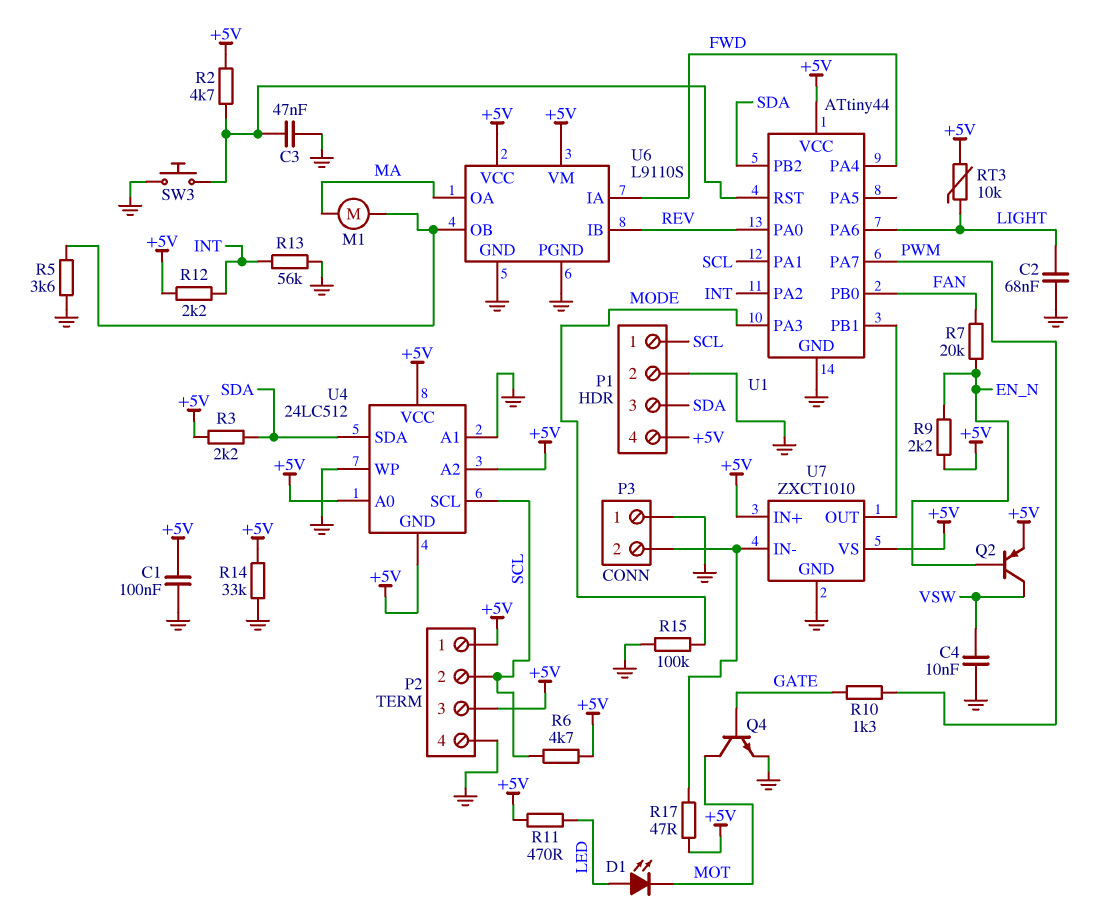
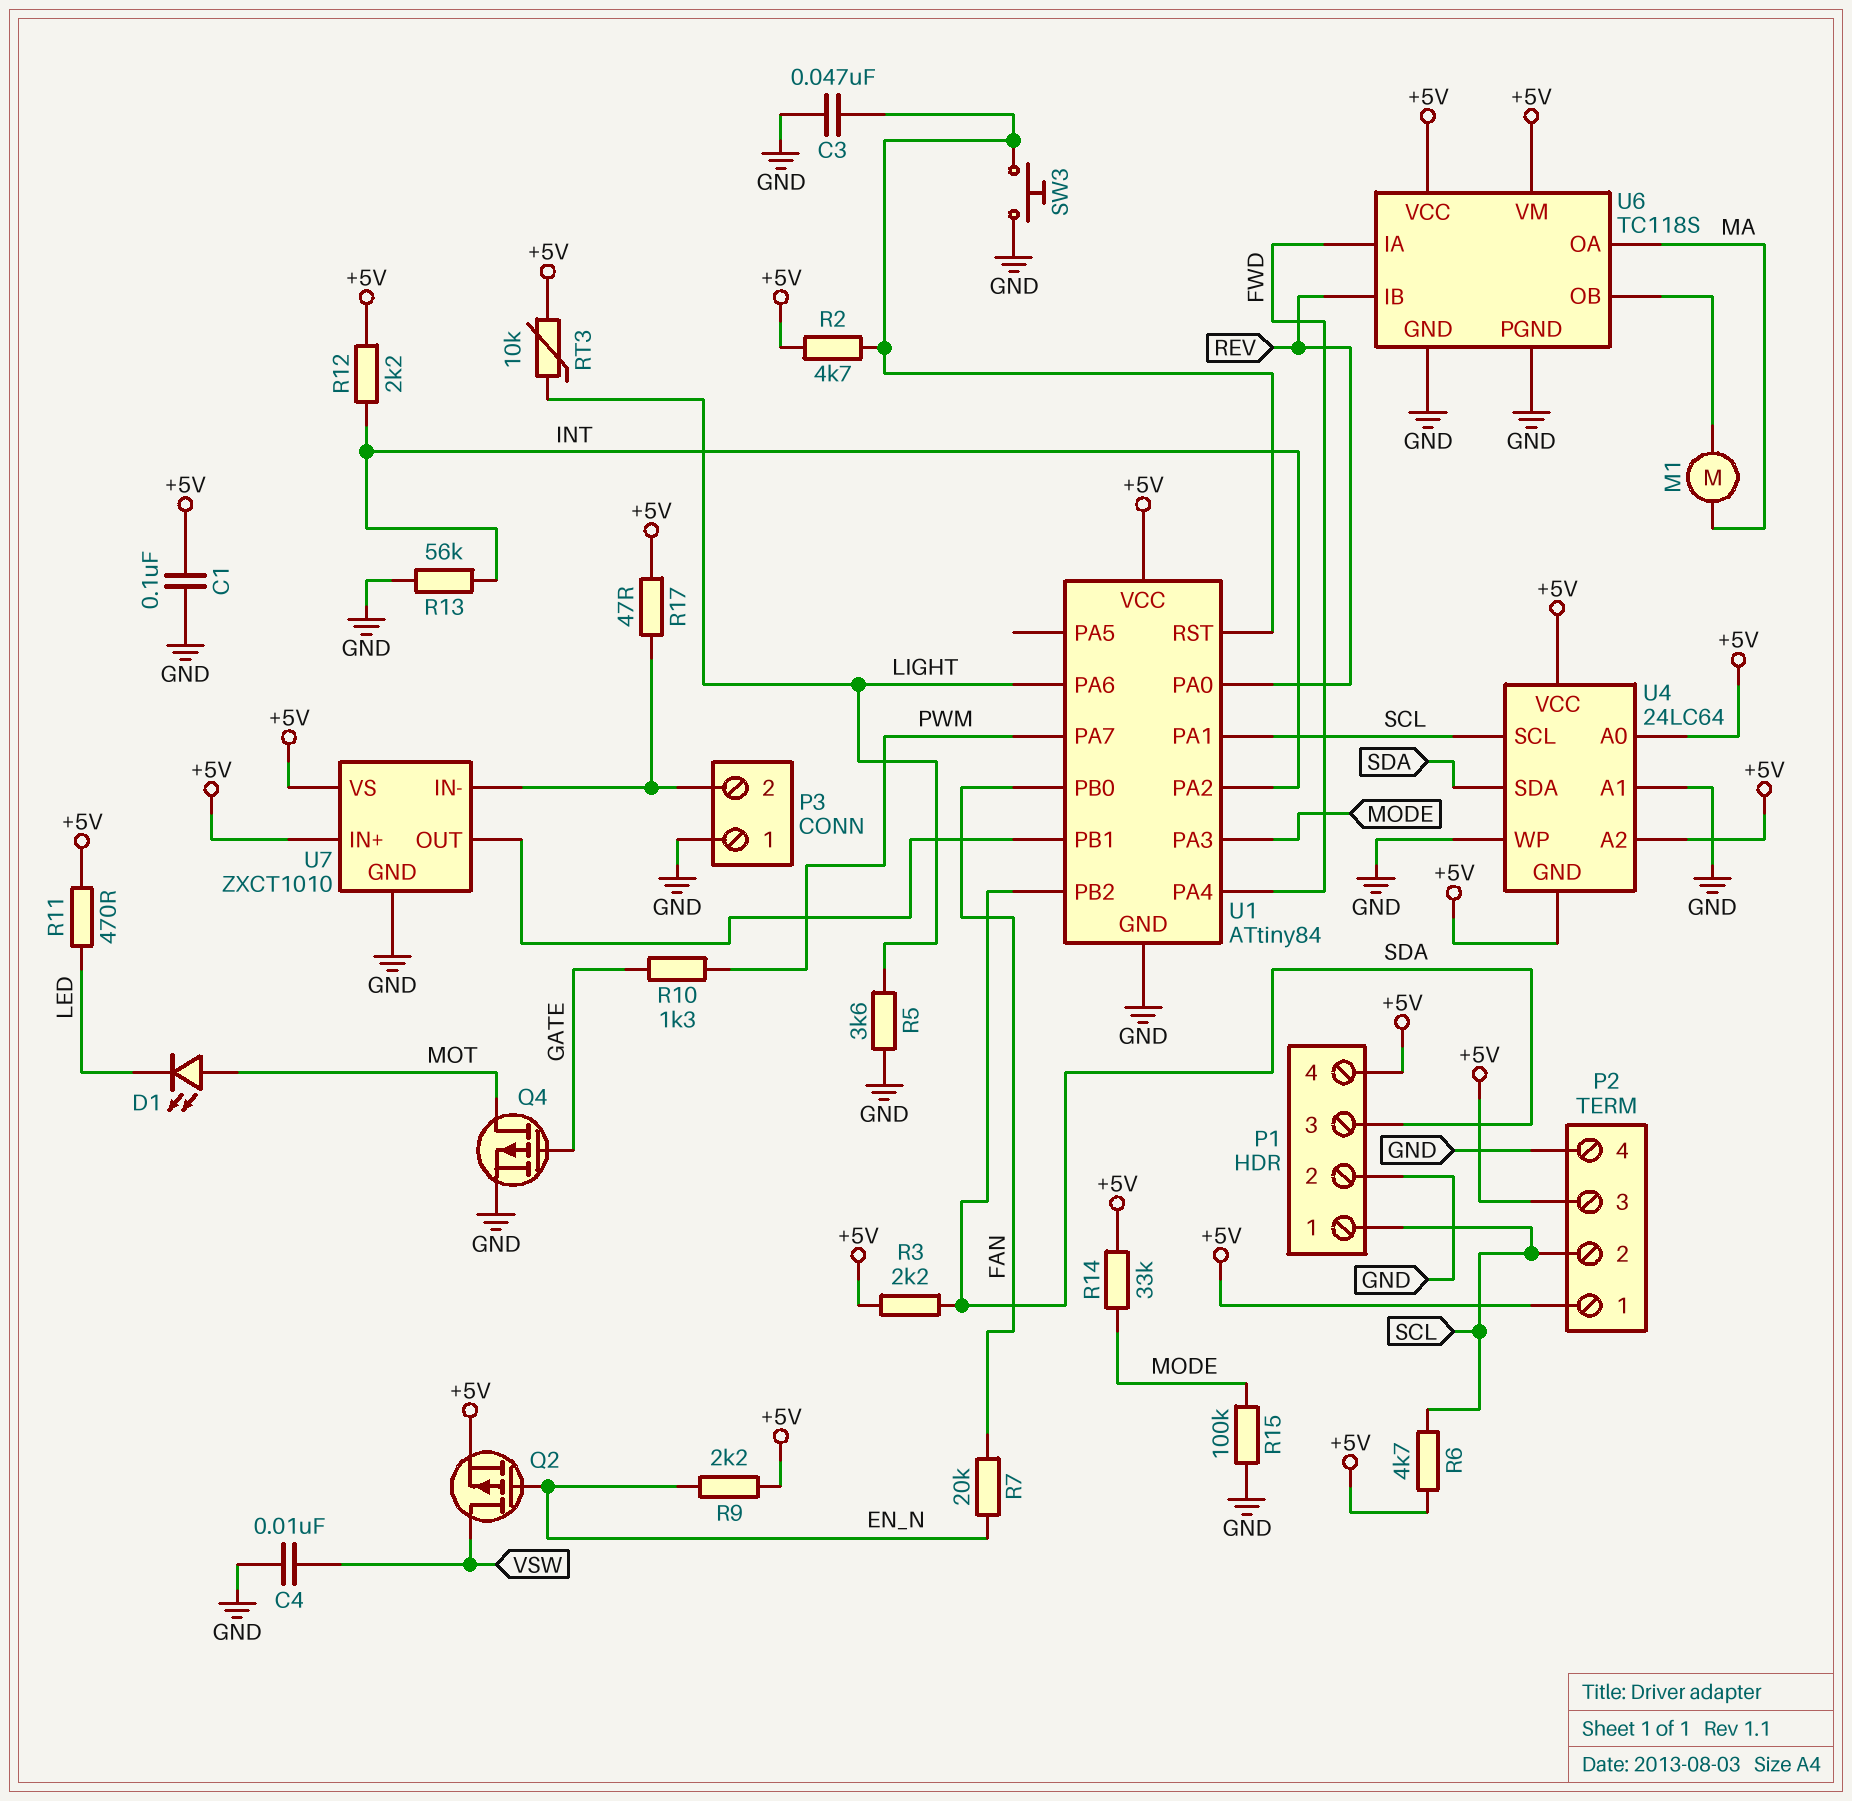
C2: 68nF (GND, LIGHT) -> none
D1: LED (A LED, K MOT) -> LED (A MOT, K LED)
Q2: PNP (B EN_N, C VSW, E +5V) -> PMOS (G EN_N, D VSW, S +5V)
Q4: NPN (B GATE, C MOT, E GND) -> PMOS (G GATE, D MOT, S GND)
R5: 3.6k (GND, U6/OB) -> 3.6k (GND, LIGHT)
R14: 33k (+5V, GND) -> 33k (+5V, MODE)
U1: ATtiny44 -> ATtiny84
U4: 24LC512 -> 24LC64
U6: L9110S -> TC118S

